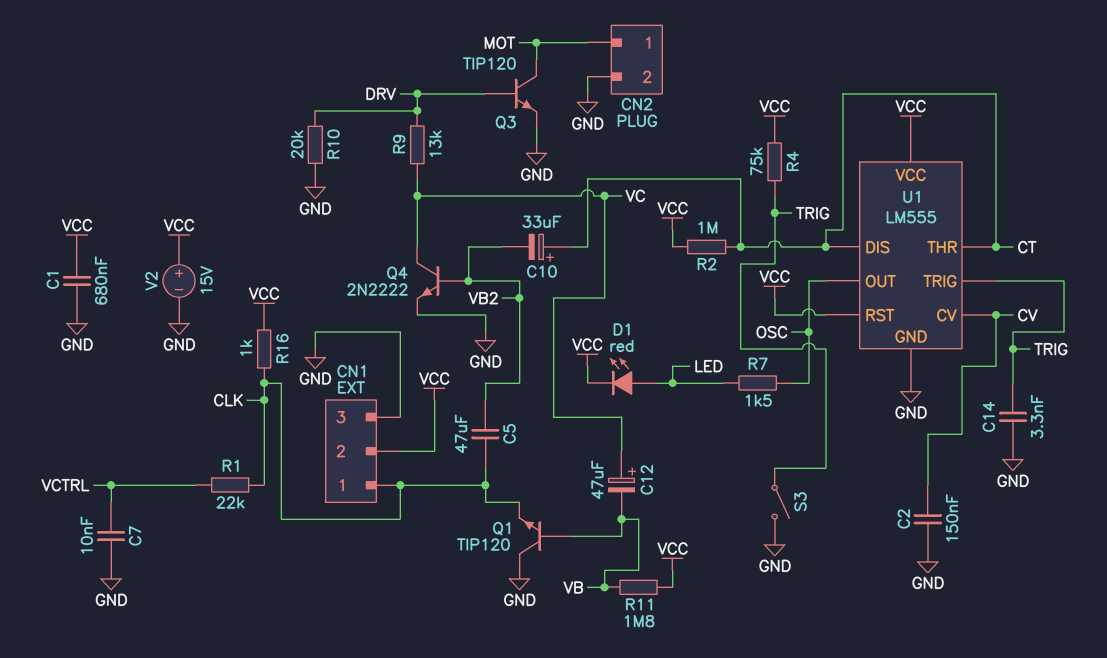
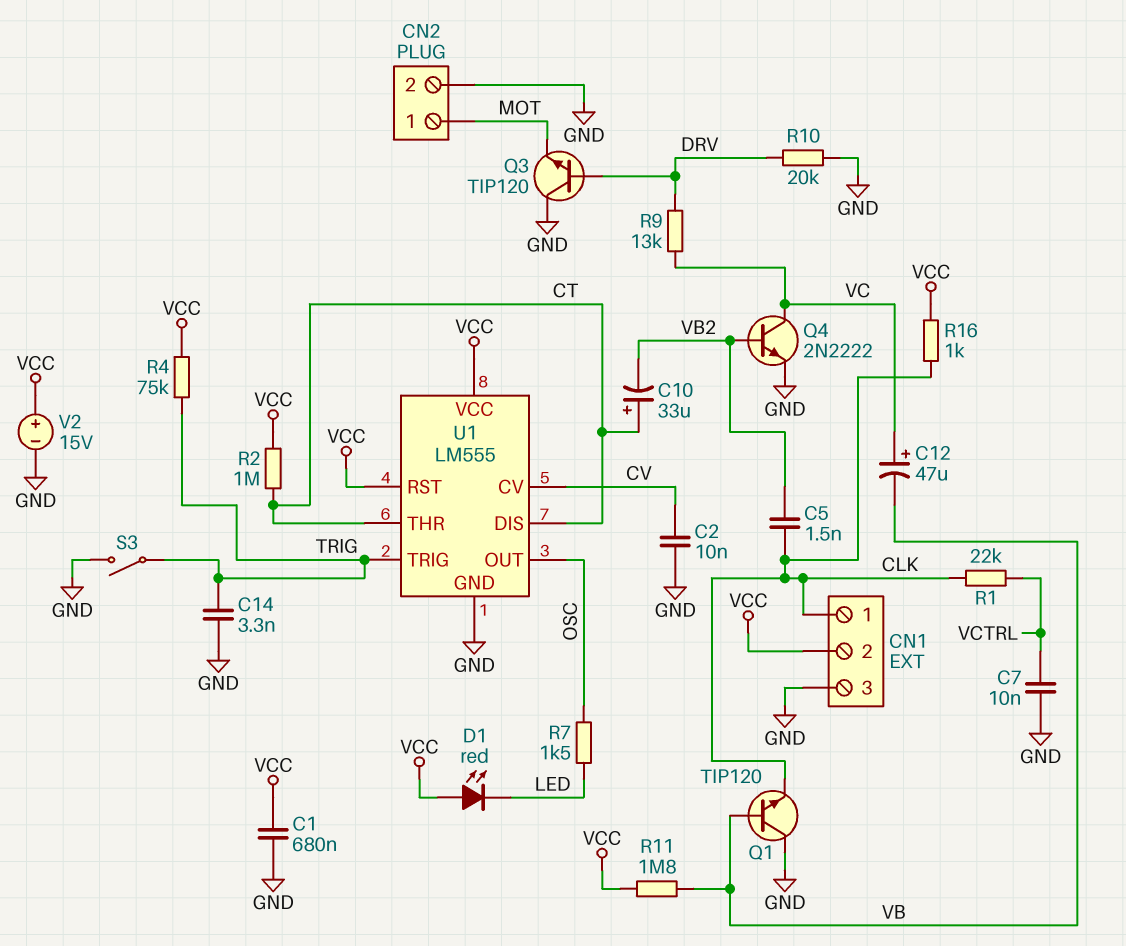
C2: 150nF (CV, GND) -> 10nF (CV, GND)
C5: 47uF (CLK, VB2) -> 1.5nF (CLK, VB2)
D1: LED red (A LED, K VCC) -> LED red (A VCC, K LED)
Q3: NPN TIP120 (B DRV, C MOT, E GND) -> NPN TIP120 (B DRV, C GND, E MOT)

